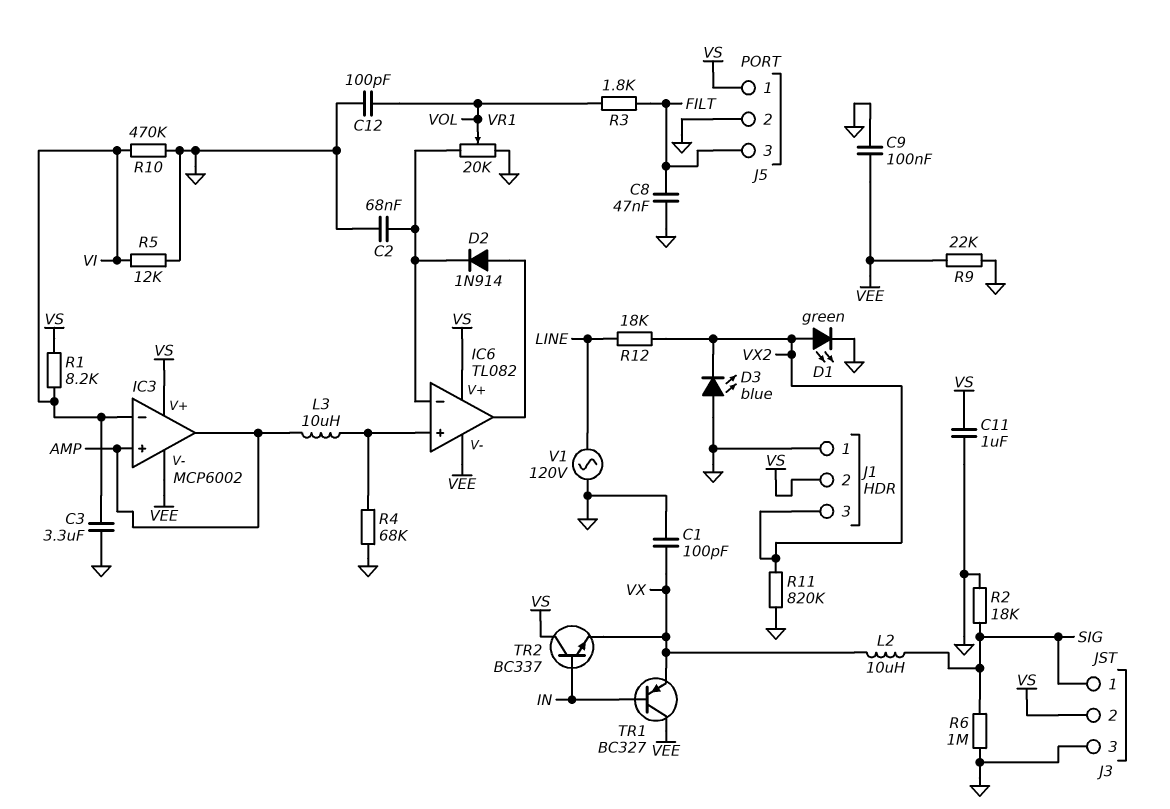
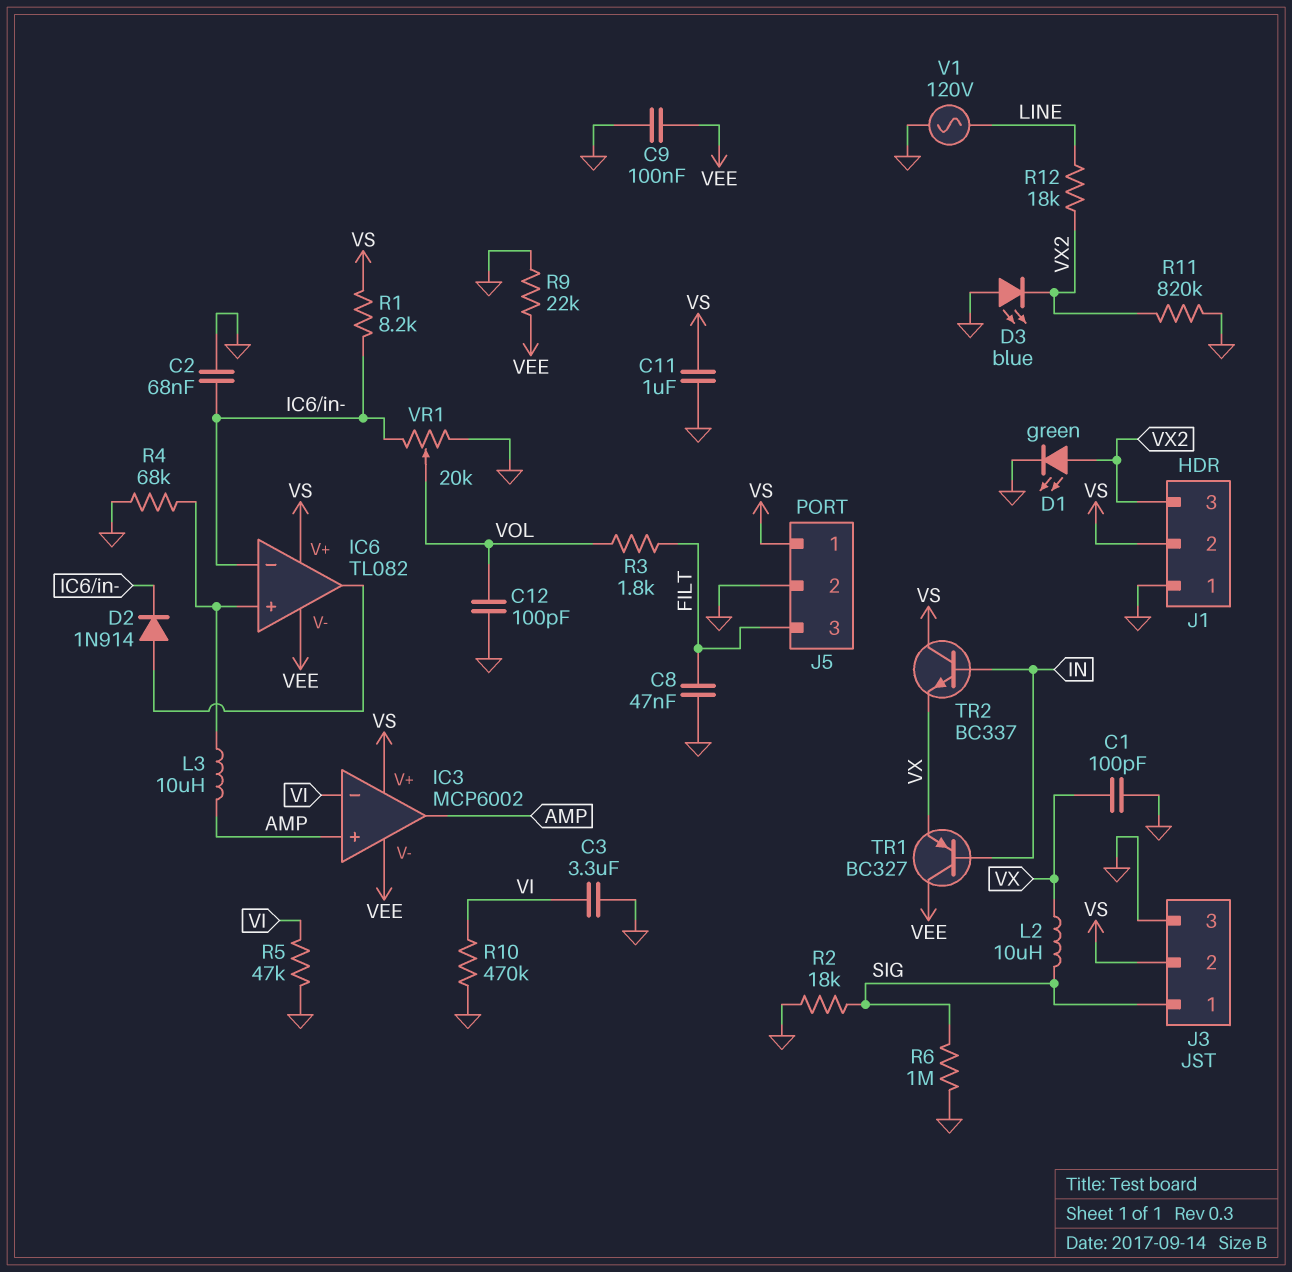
R1: 8.2k (VI, VS) -> 8.2k (IC6/in-, VS)
R5: 12k (GND, VI) -> 47k (GND, VI)

